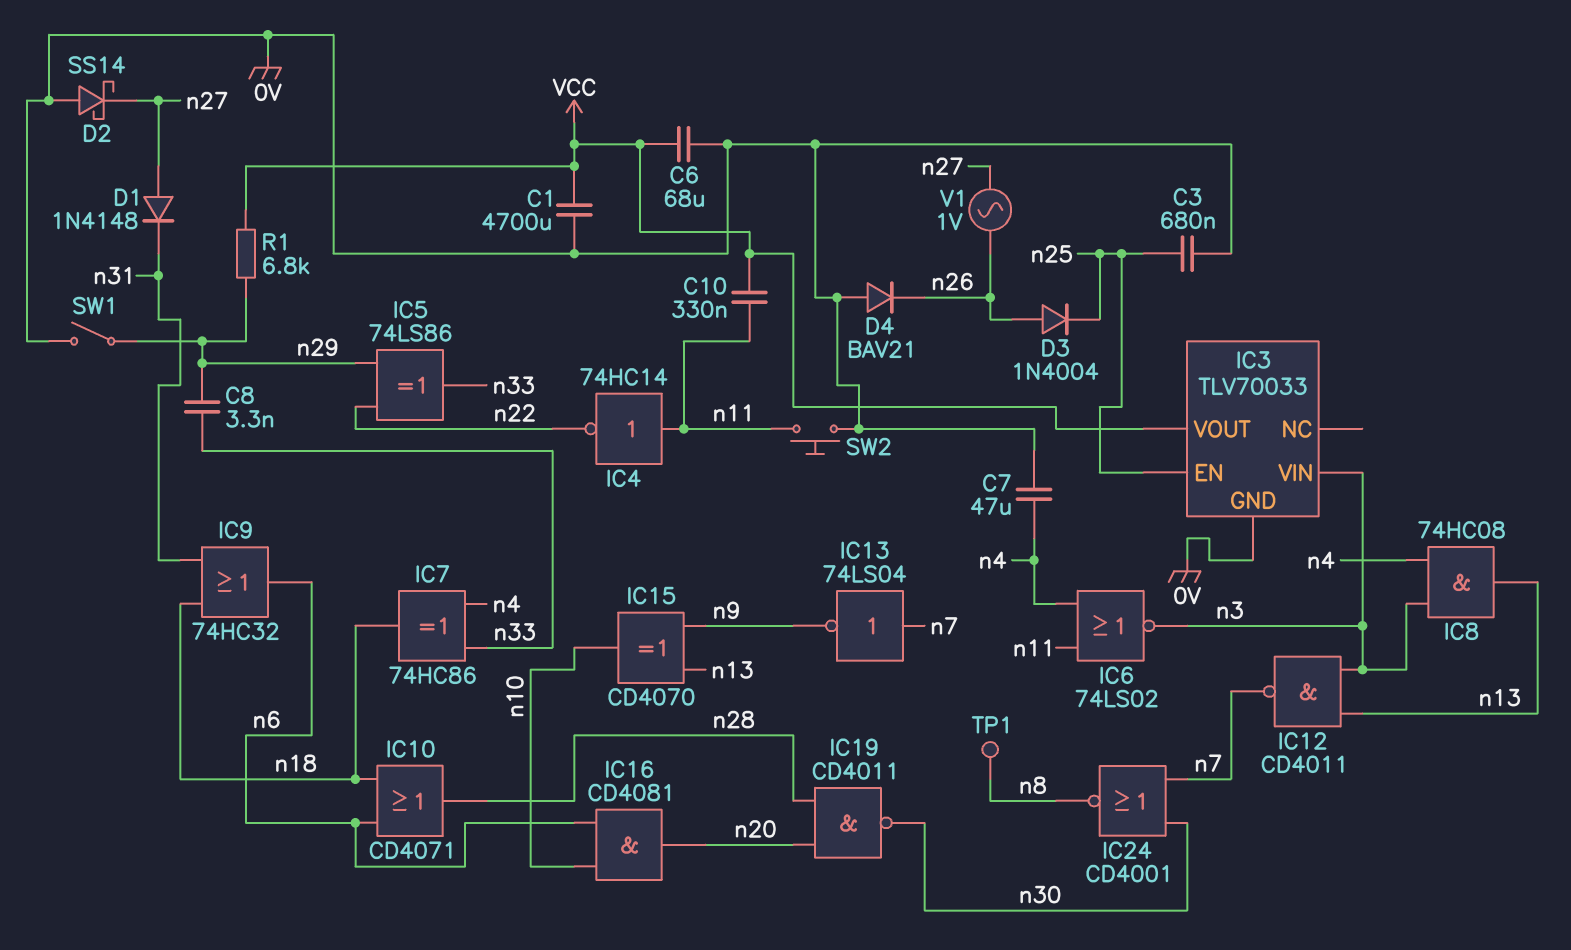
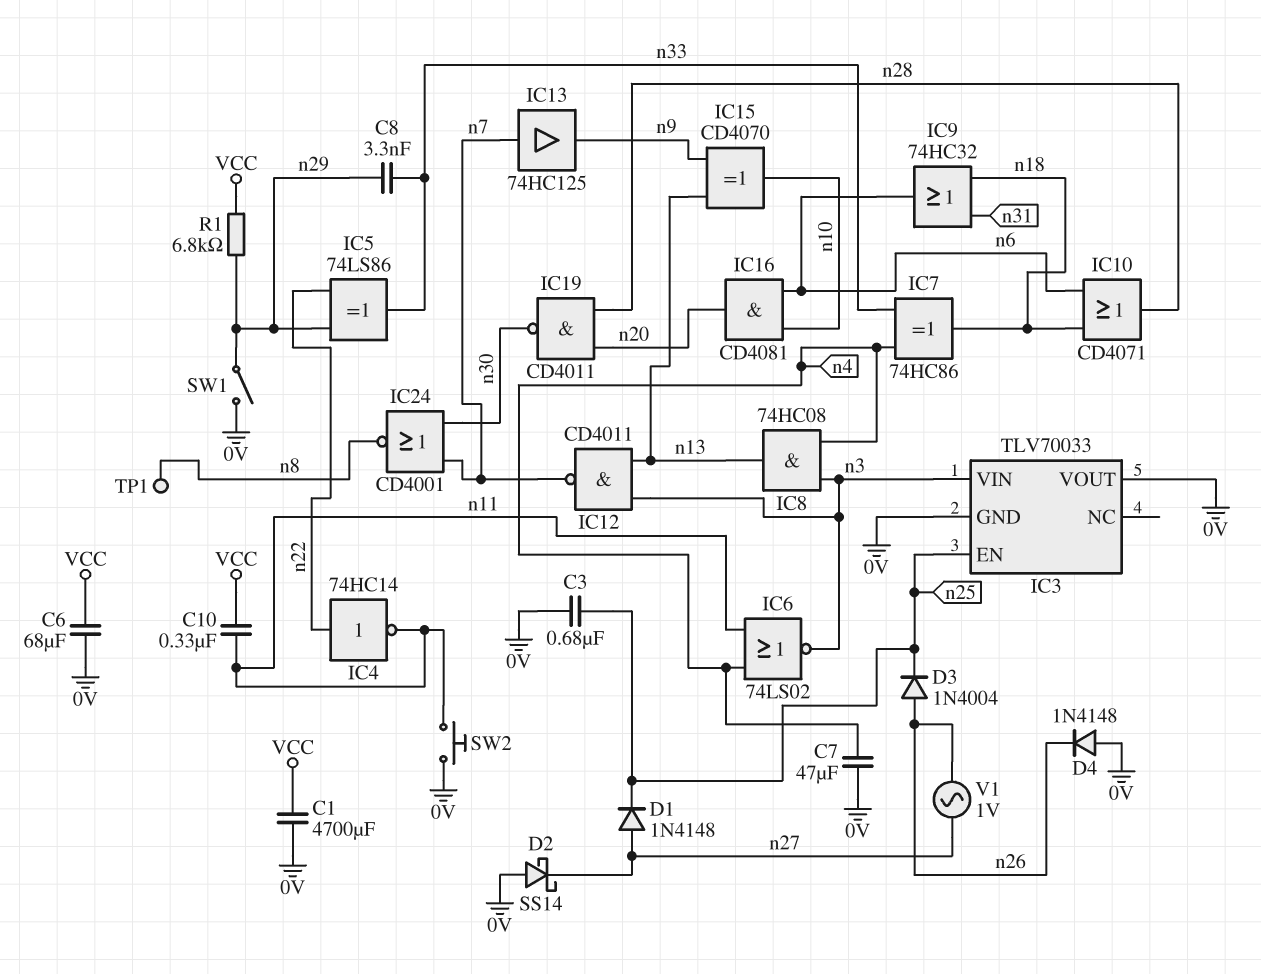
D1: diode 1N4148 (A n27, K n31) -> diode 1N4148 (A n27, K n25)
D4: diode BAV21 (A 0V, K n26) -> diode 1N4148 (A 0V, K n26)
IC3 pin VOUT: VCC -> 0V
IC4: NOT 74HC14 (in n11, out n22) -> NOT 74HC14 (in n22, out n11)
IC13: NOT 74LS04 (in n7, out n9) -> buffer 74HC125 (in n7, out n9)

